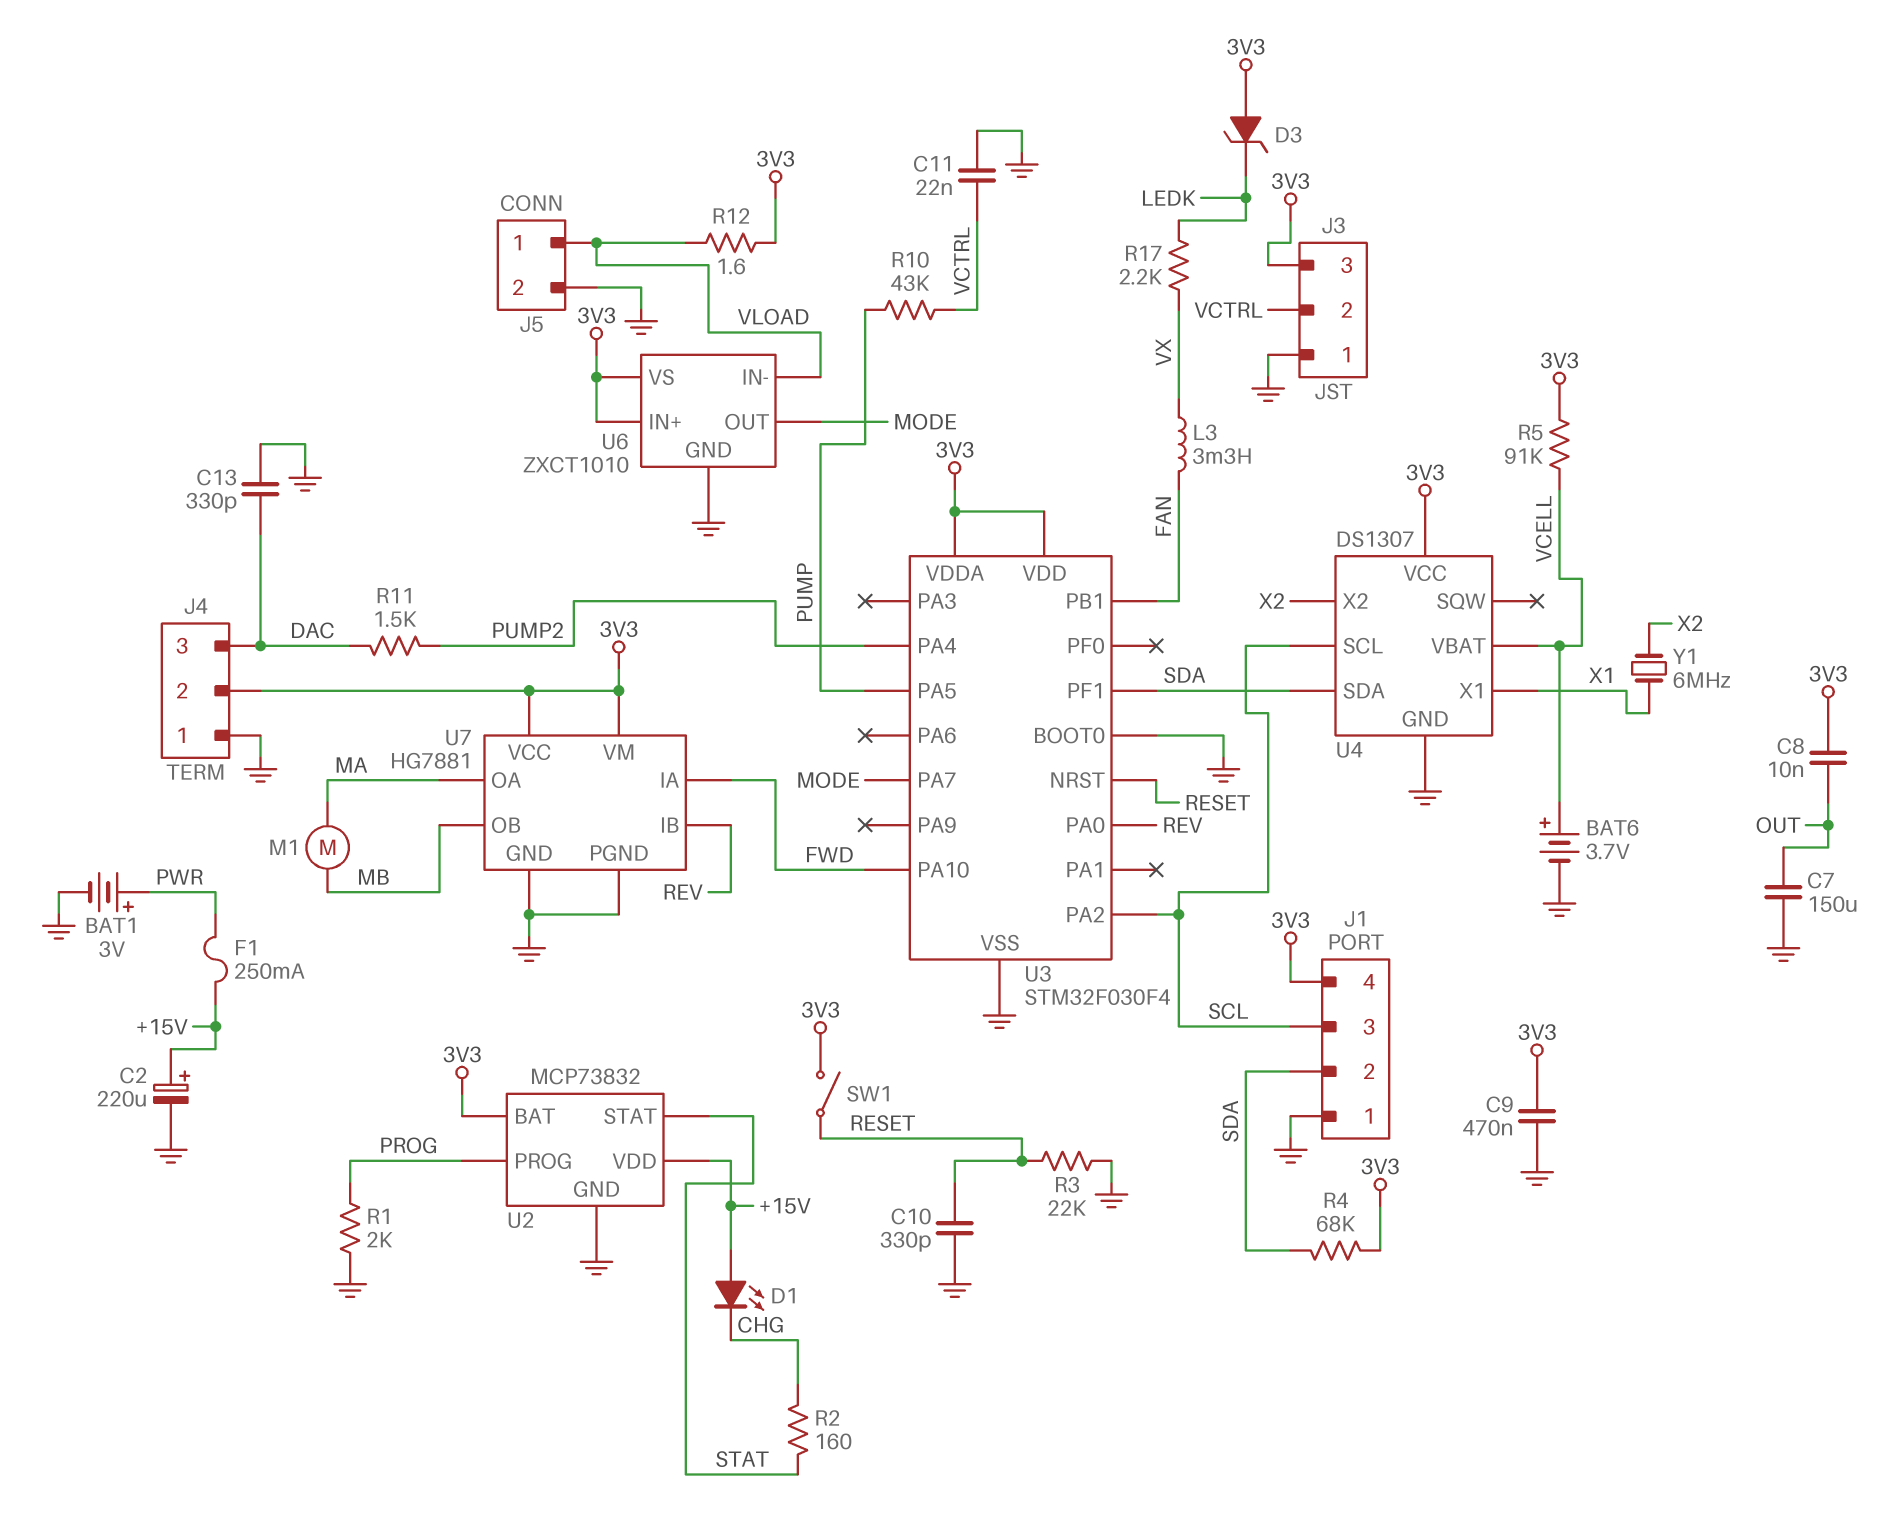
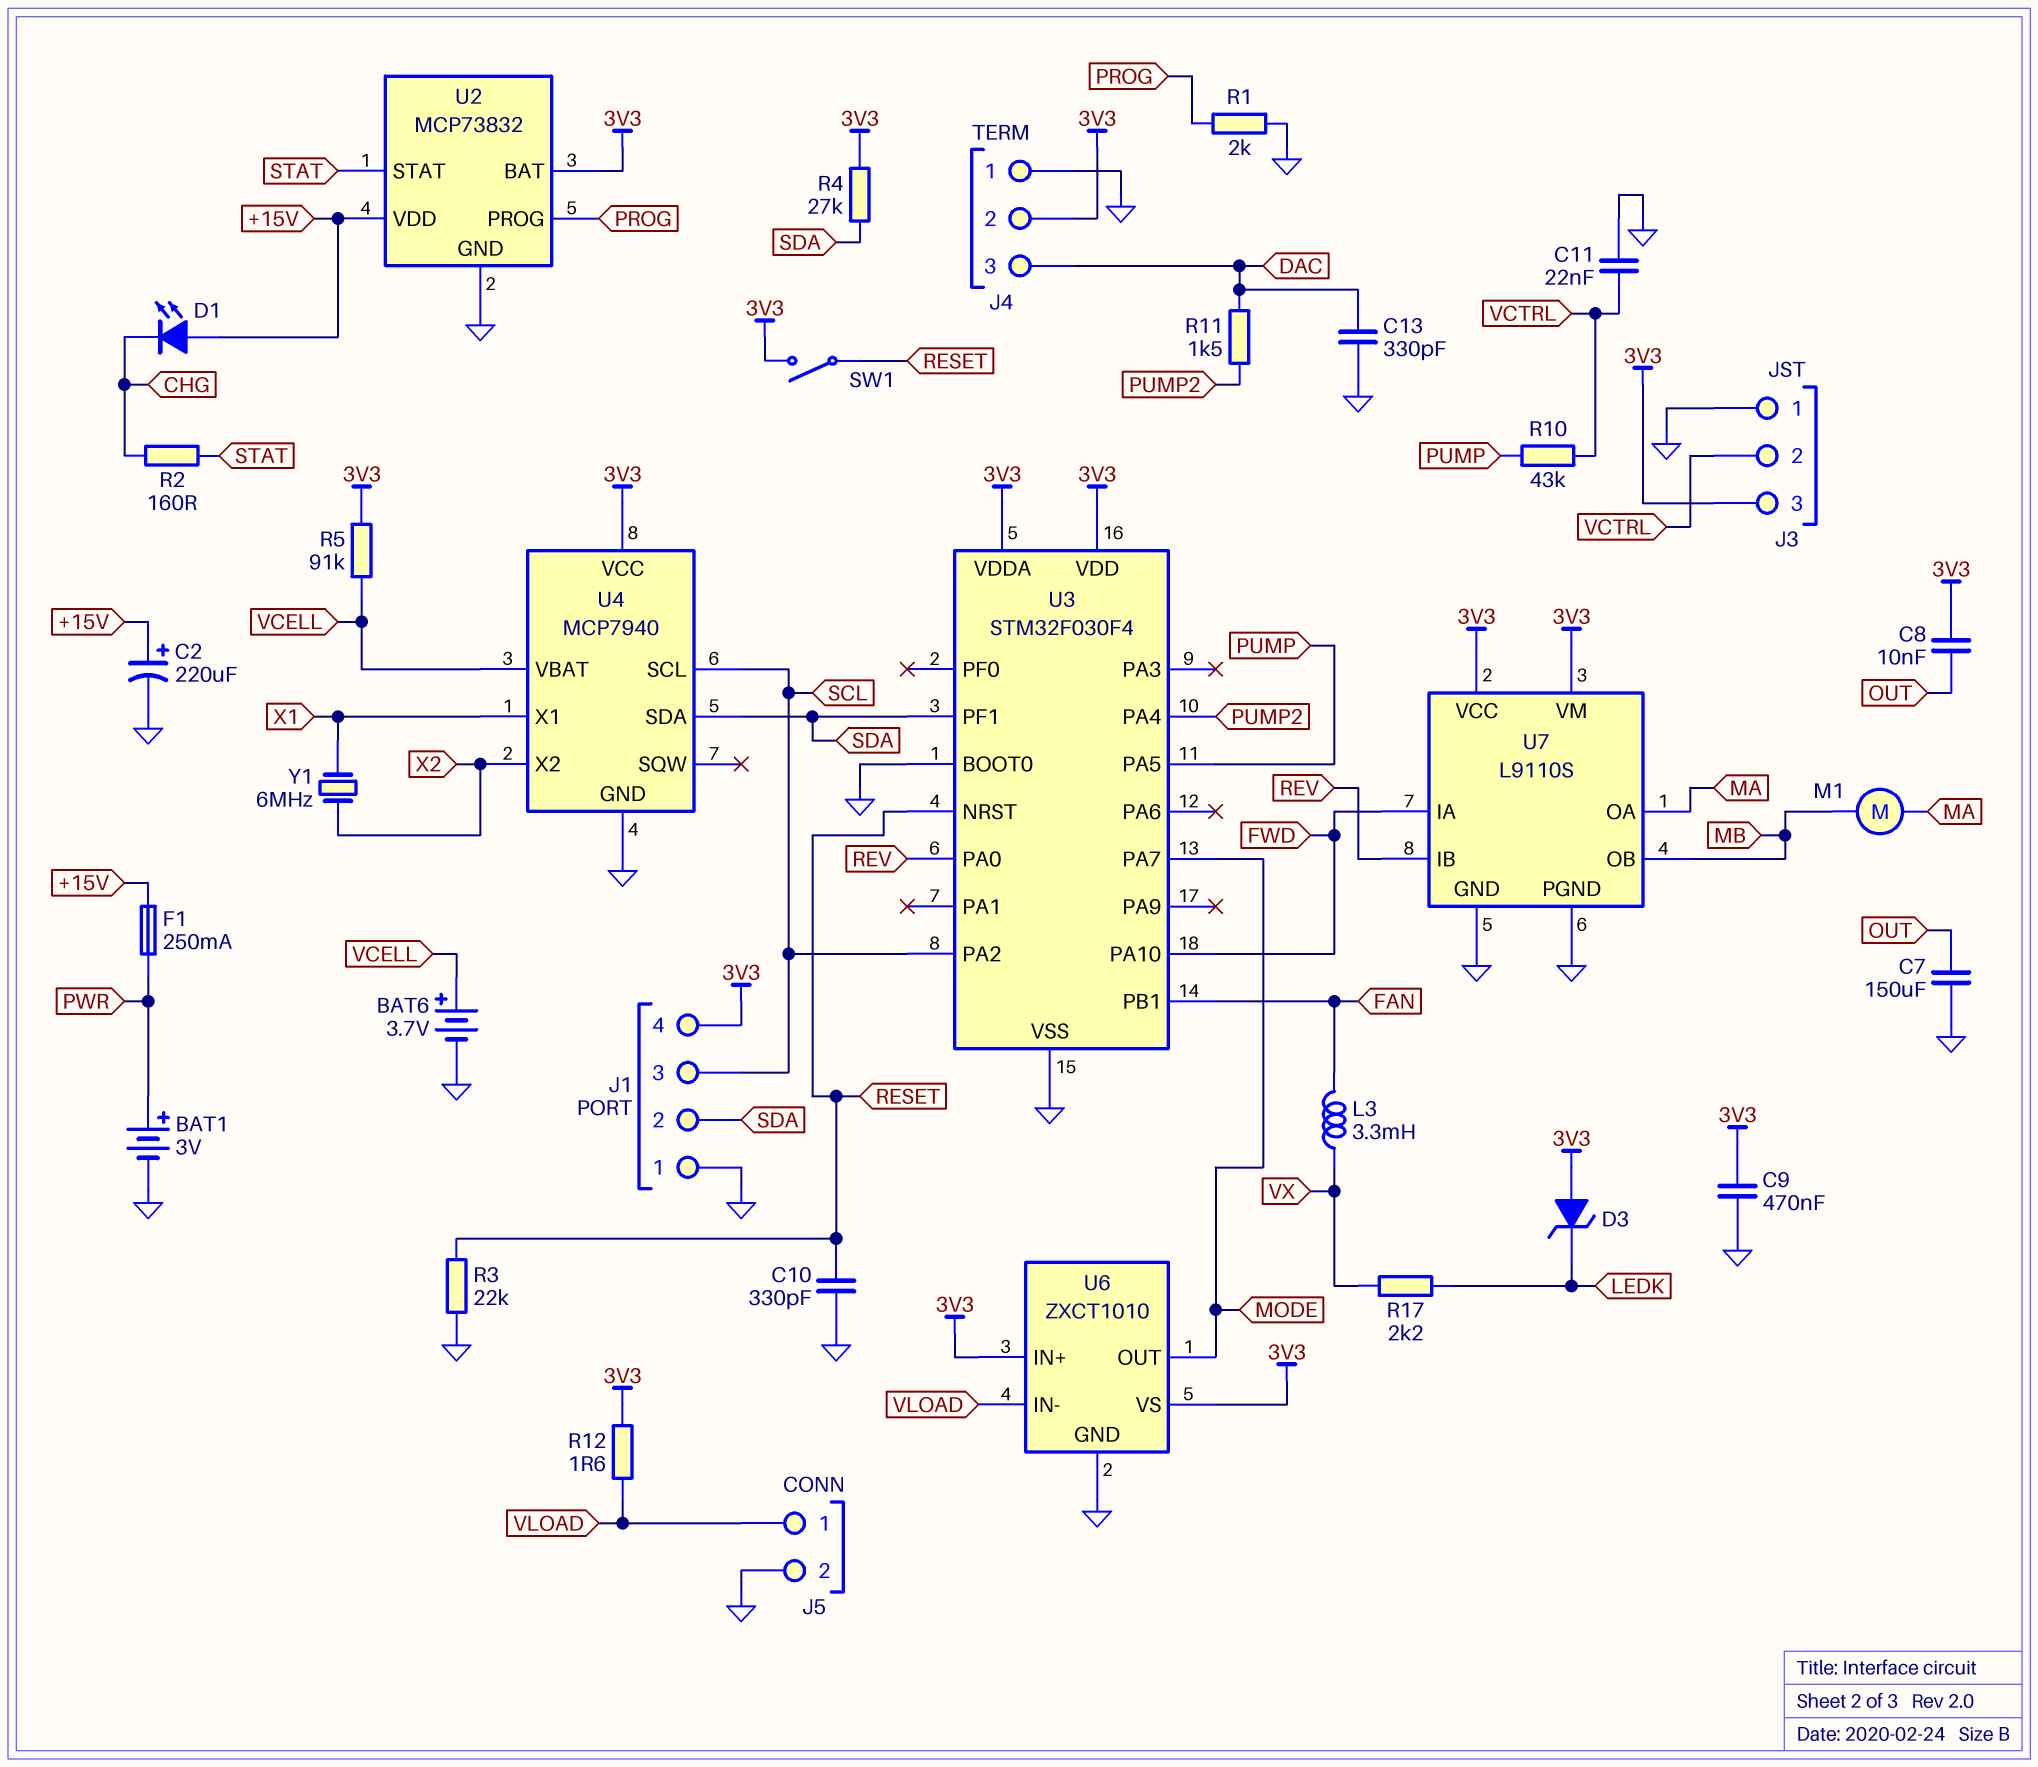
R4: 68k (3V3, SDA) -> 27k (3V3, SDA)
U4: DS1307 -> MCP7940
U7: HG7881 -> L9110S

